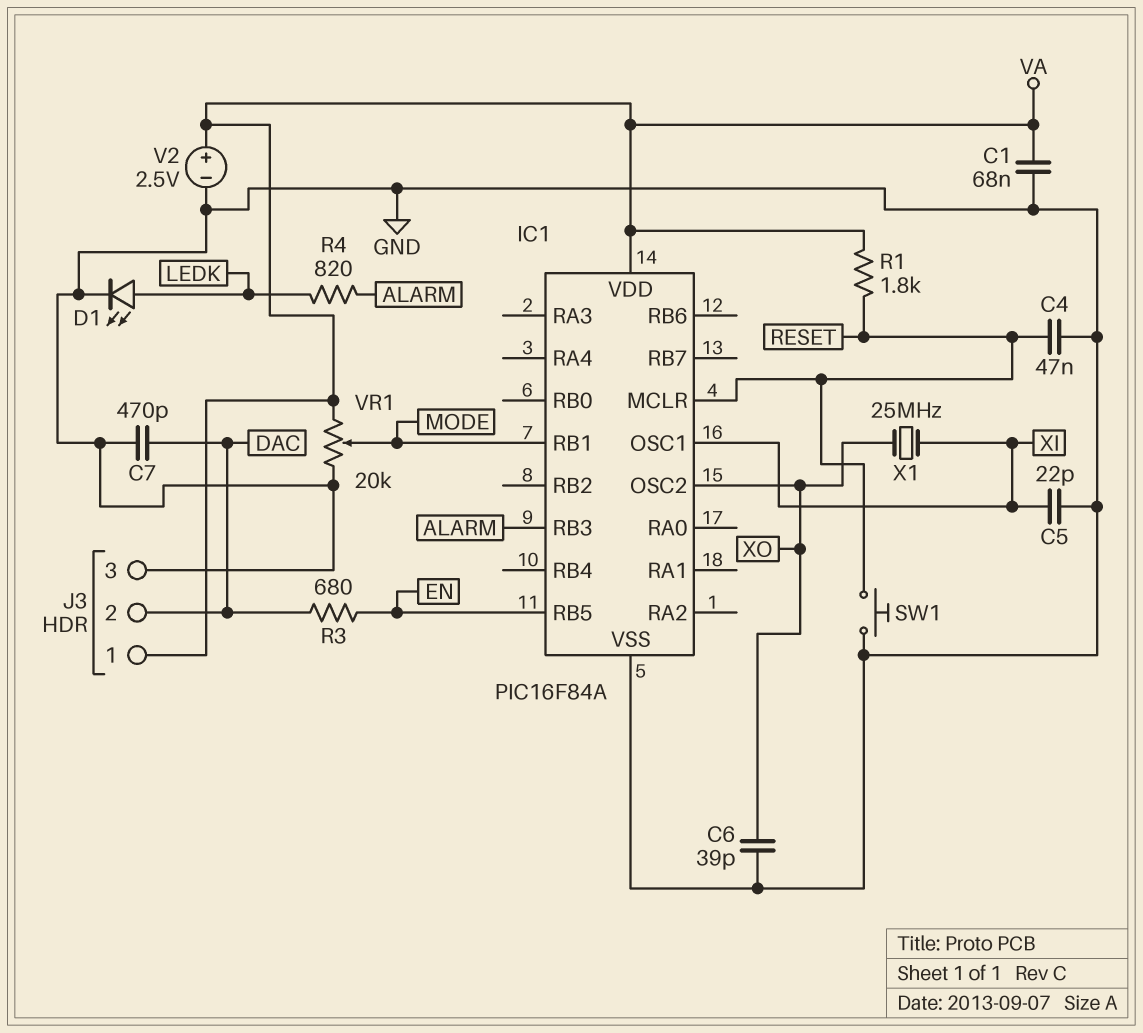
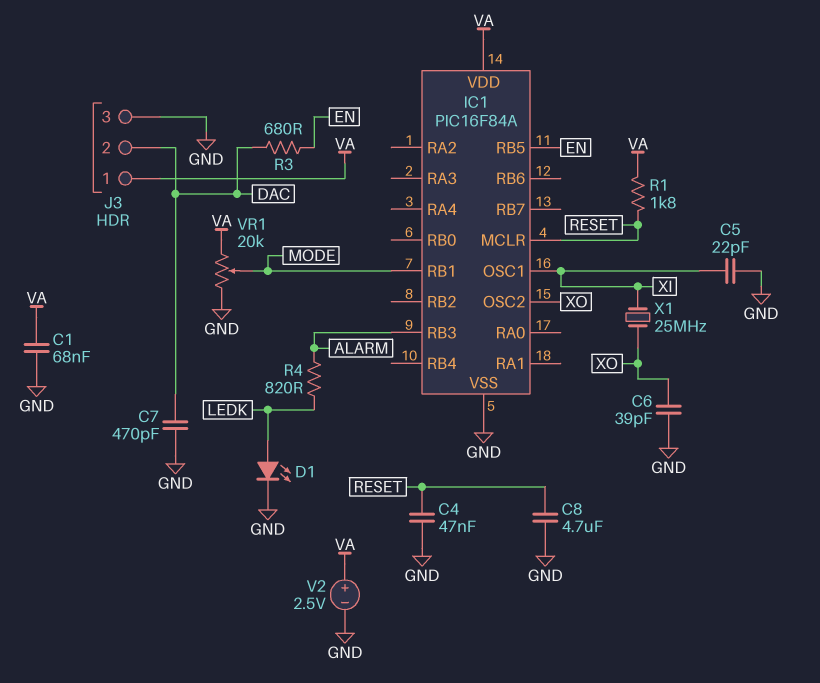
C8: none -> 4.7uF (GND, RESET)
SW1: button (GND, RESET) -> none

